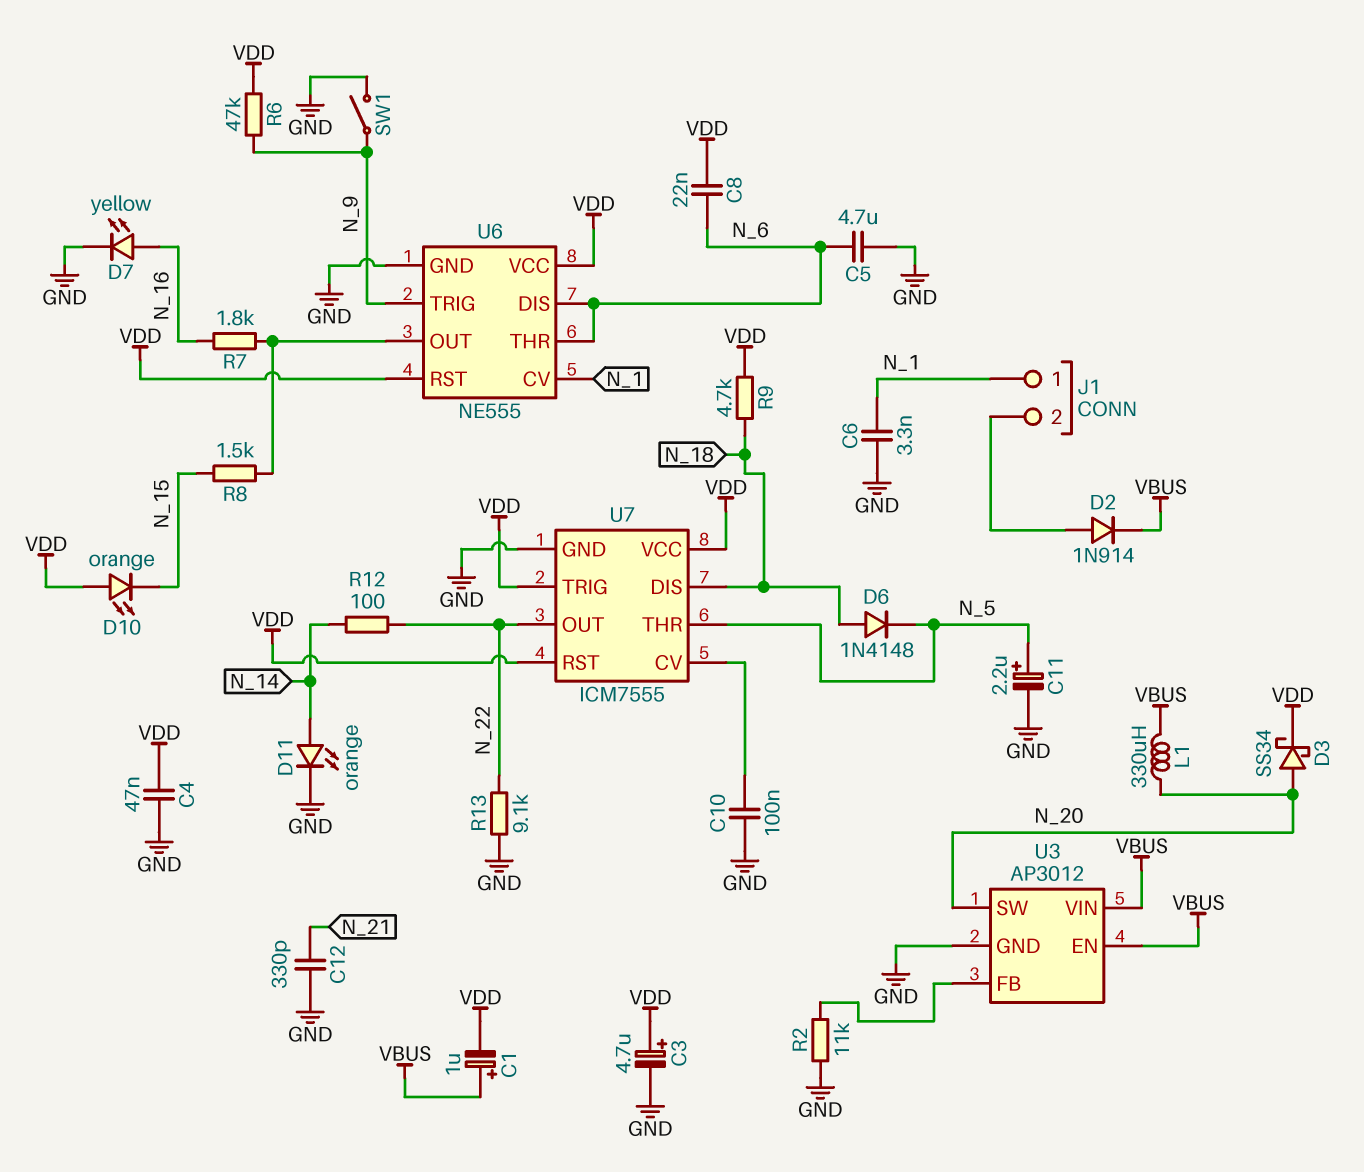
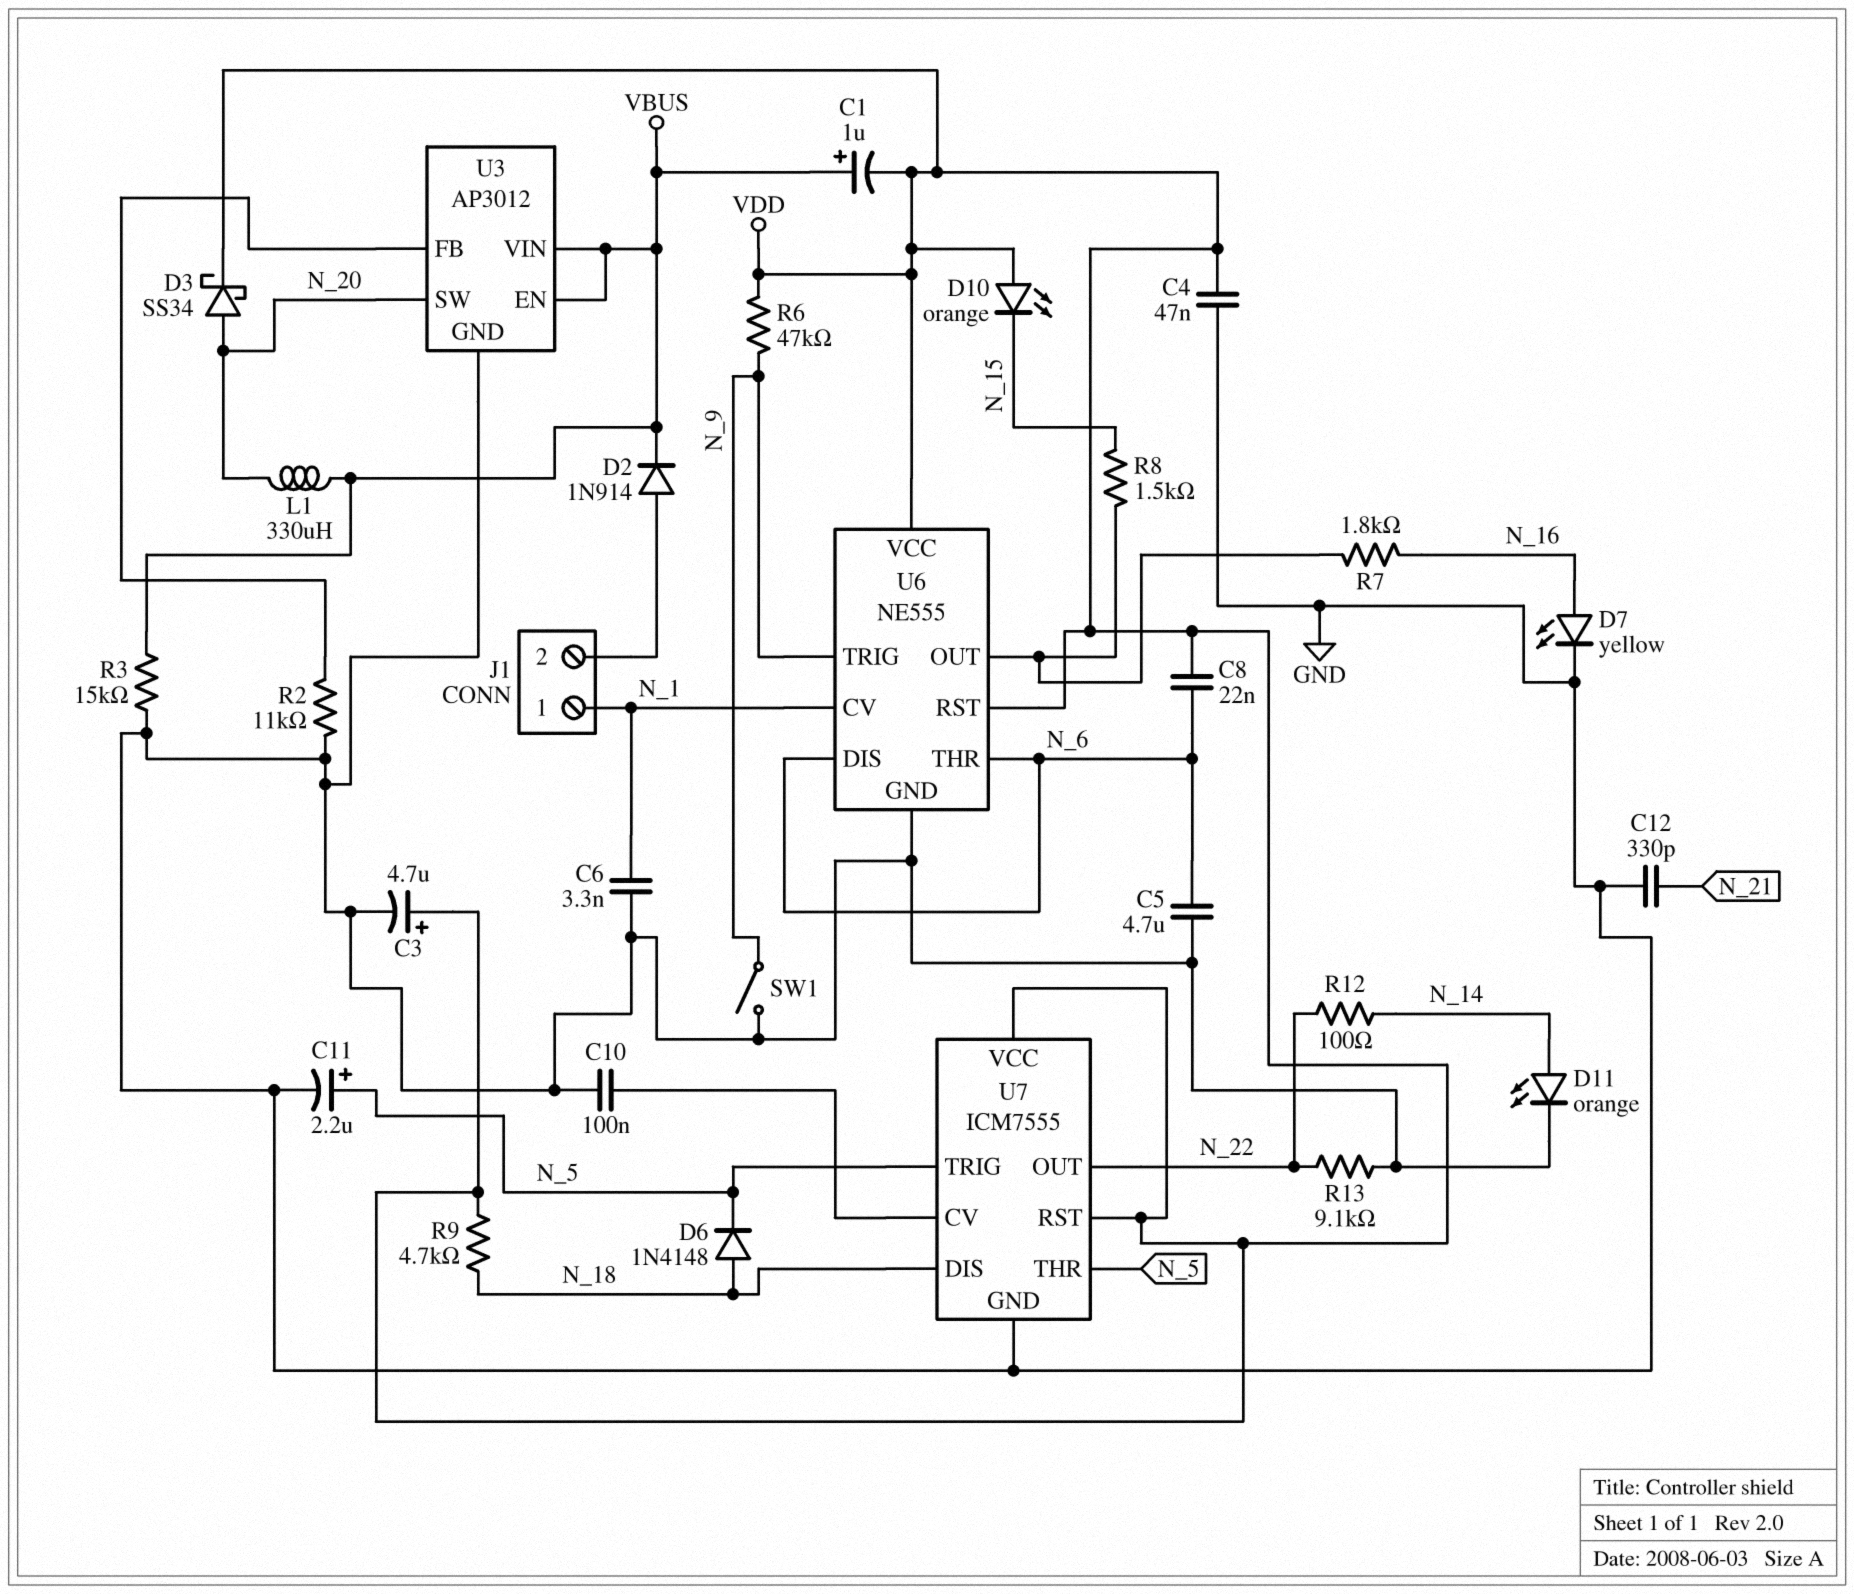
R3: none -> 15k (GND, VBUS)
U7 pin TRIG: VDD -> N_5

